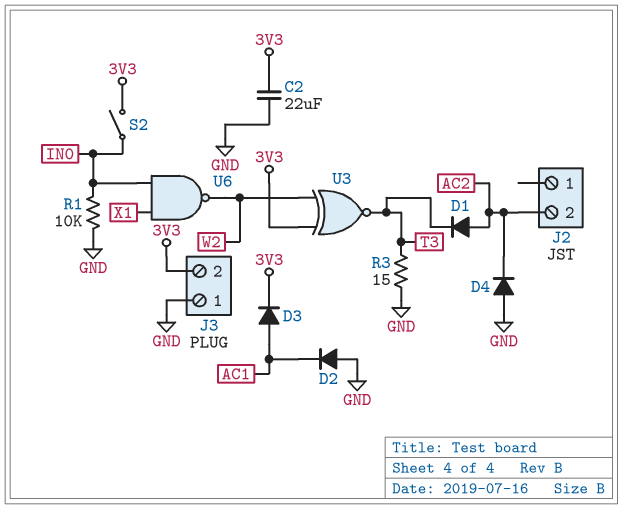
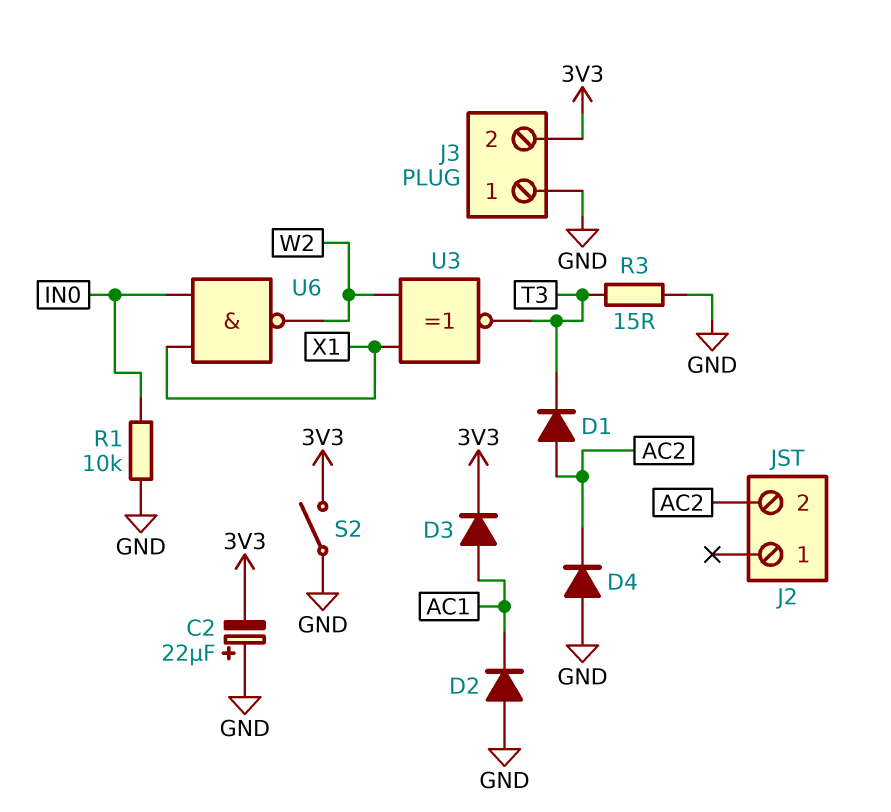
C2: 22uF (3V3, GND) -> 22uF (plus GND, minus 3V3)
S2: switch (3V3, IN0) -> switch (3V3, GND)
U3: XNOR (in 3V3, in W2, out T3) -> XNOR (in W2, in X1, out T3)

